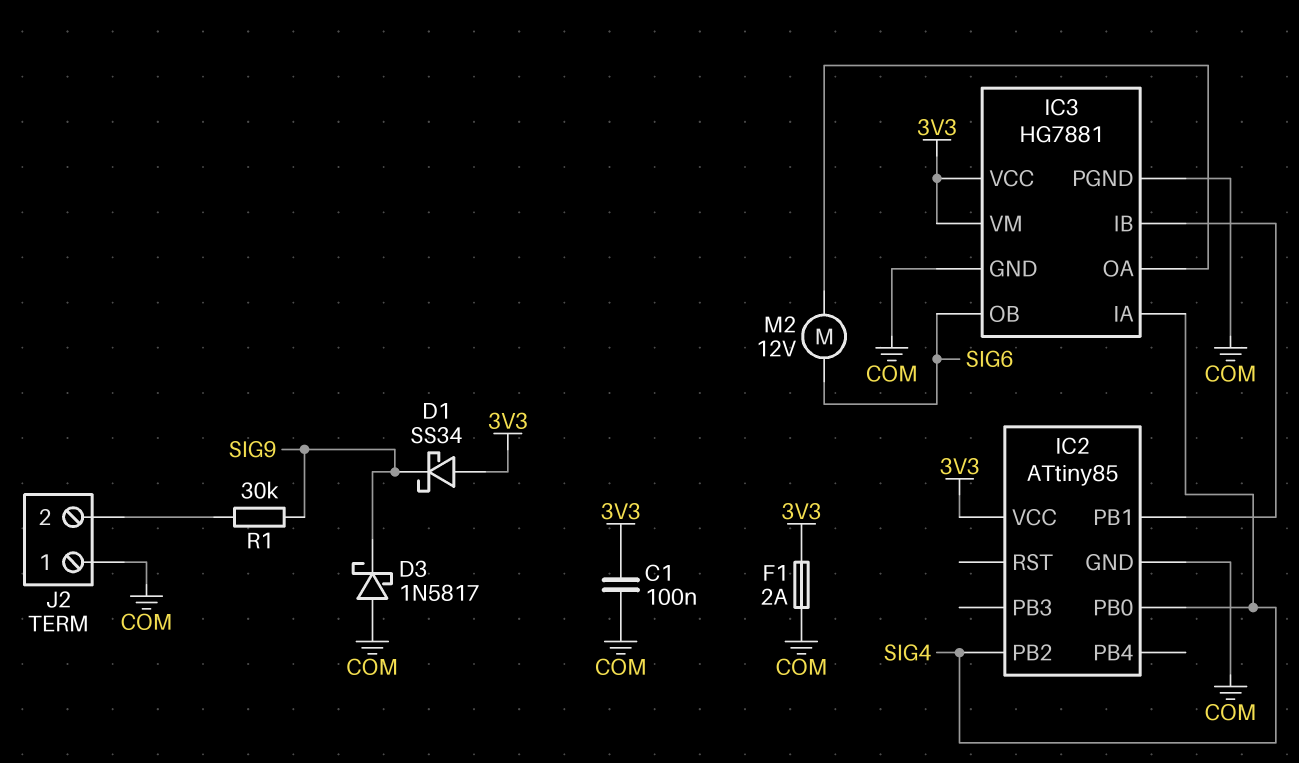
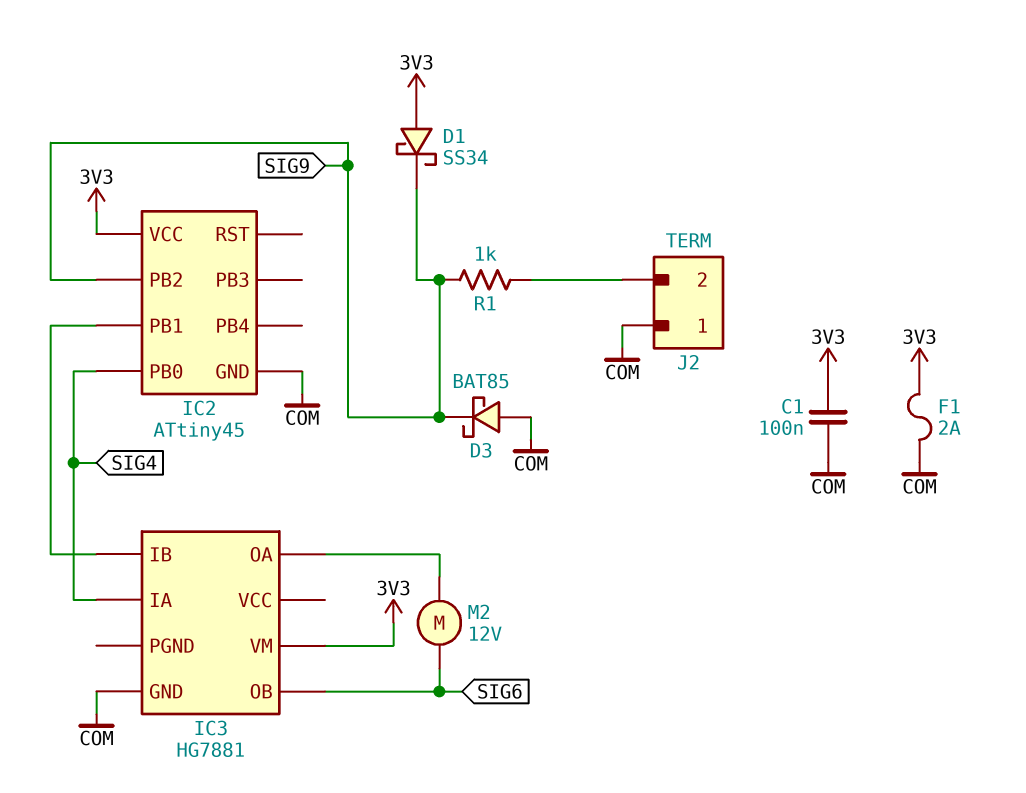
D3: schottky 1N5817 (A COM, K SIG9) -> schottky BAT85 (A COM, K SIG9)
IC2: ATtiny85 -> ATtiny45
IC2 pin PB2: SIG4 -> SIG9
IC3 pin PGND: COM -> none
IC3 pin VCC: 3V3 -> none
R1: 30k (J2/2, SIG9) -> 1k (J2/2, SIG9)

